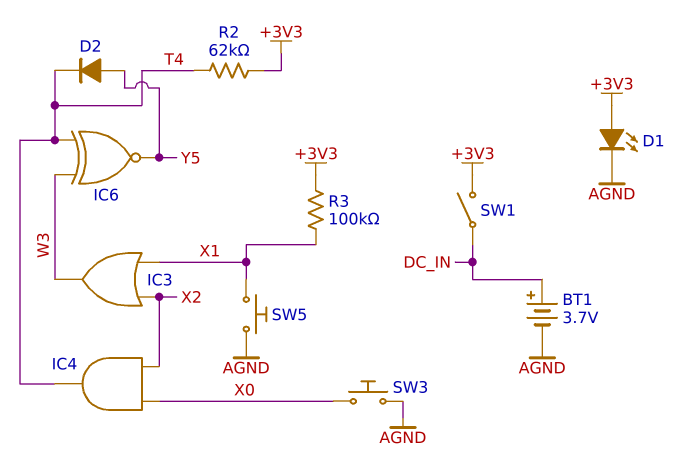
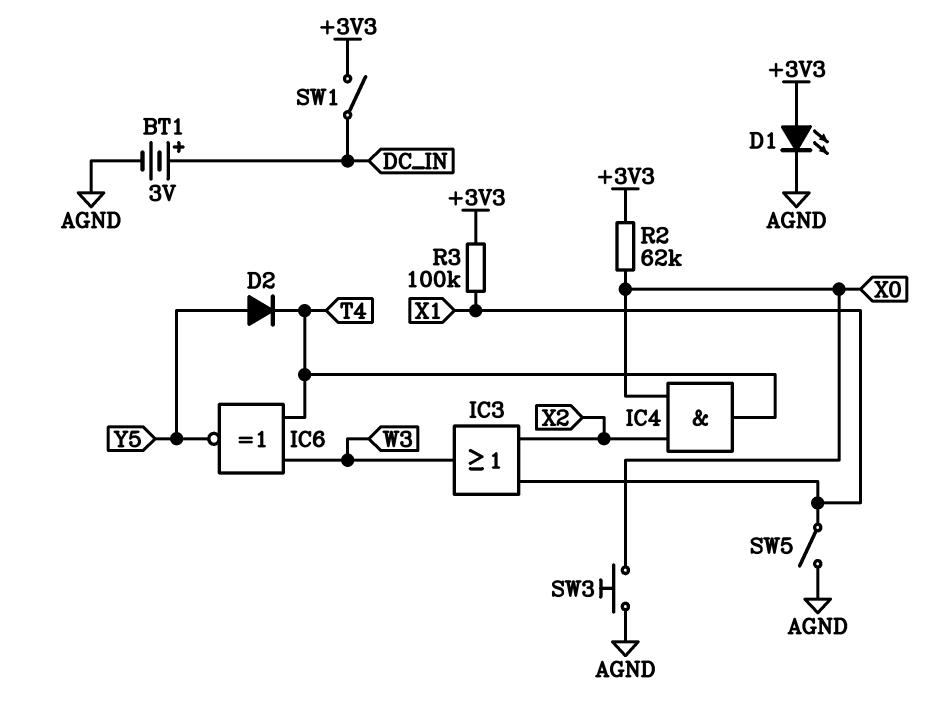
BT1: 3.7V (plus DC_IN, minus AGND) -> 3V (plus DC_IN, minus AGND)
R2: 62k (+3V3, T4) -> 62k (+3V3, X0)
SW5: button (AGND, X1) -> switch (AGND, X1)

